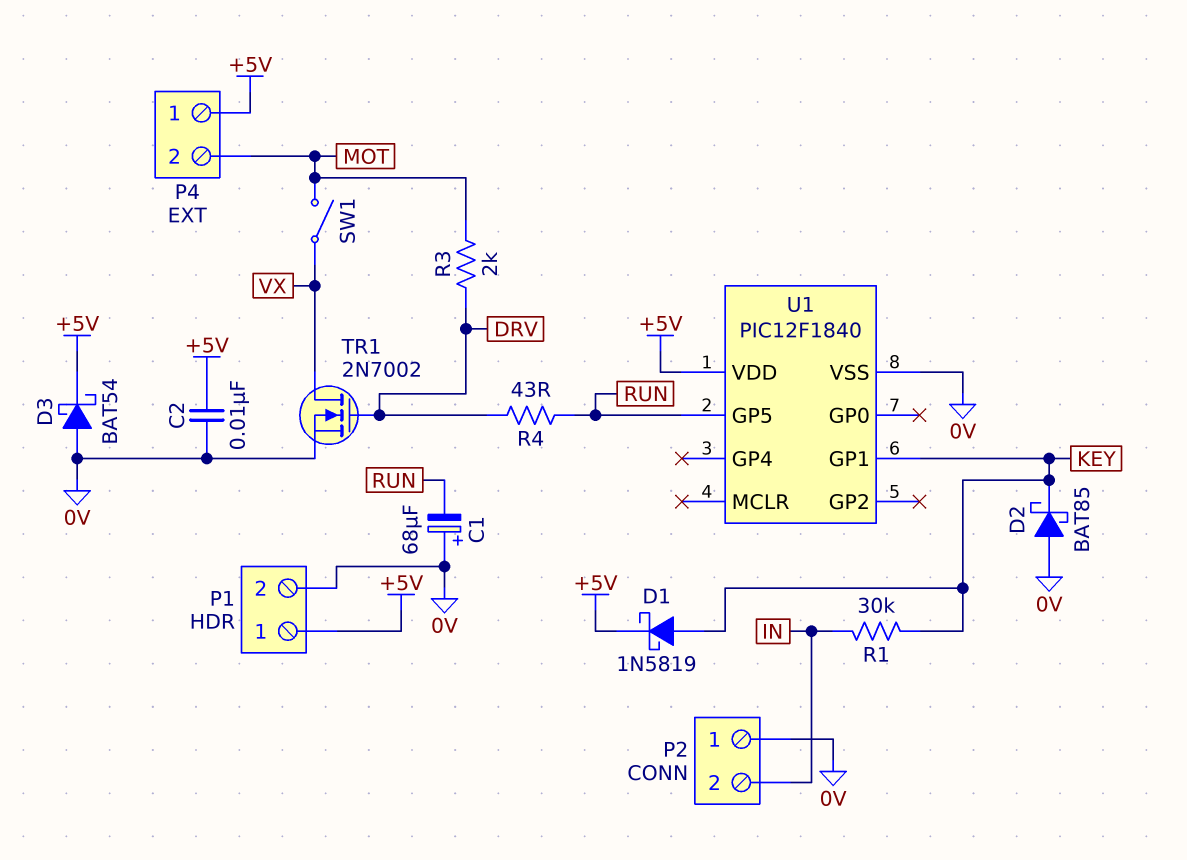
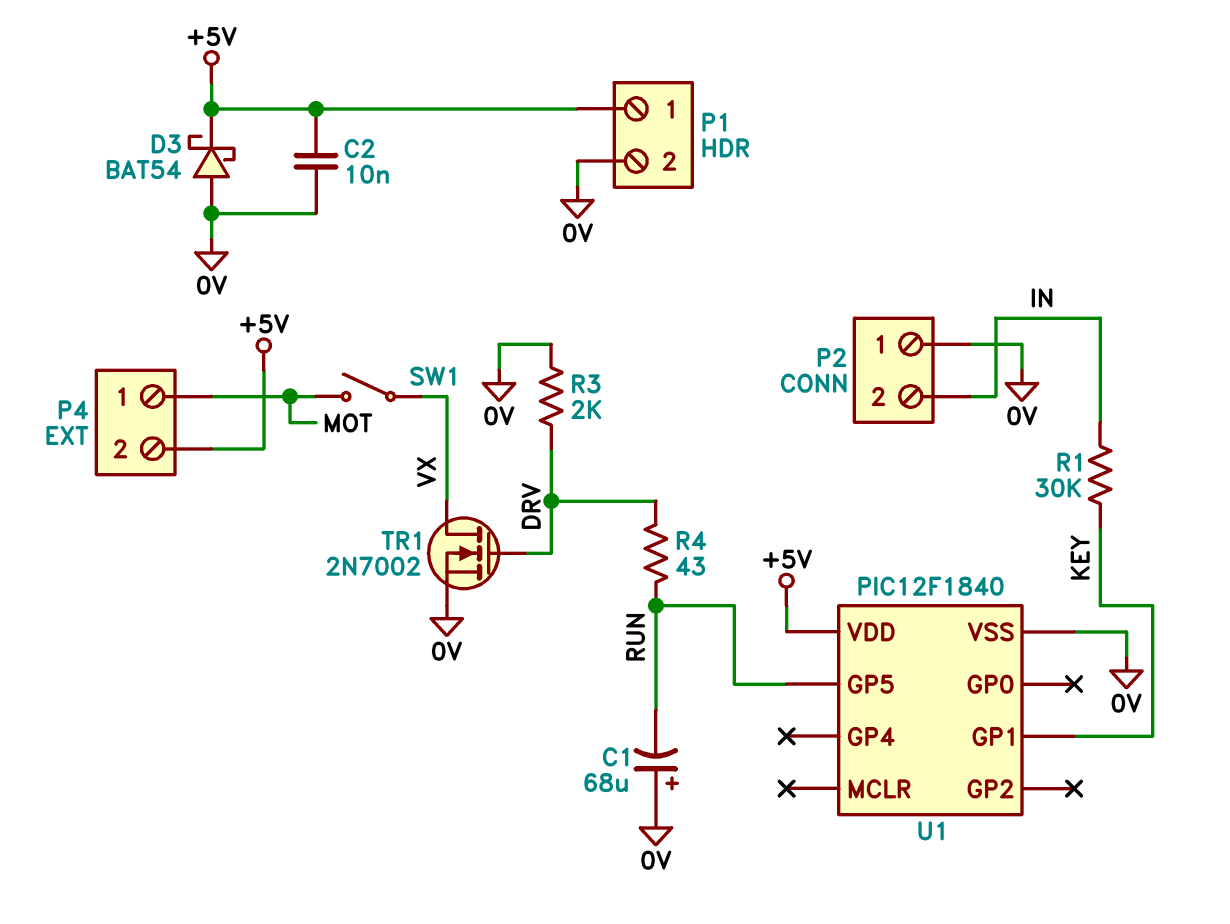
D1: schottky 1N5819 (A KEY, K +5V) -> none
D2: schottky BAT85 (A 0V, K KEY) -> none
P4 pin 1: +5V -> MOT
P4 pin 2: MOT -> +5V
R3: 2k (DRV, MOT) -> 2k (0V, DRV)

